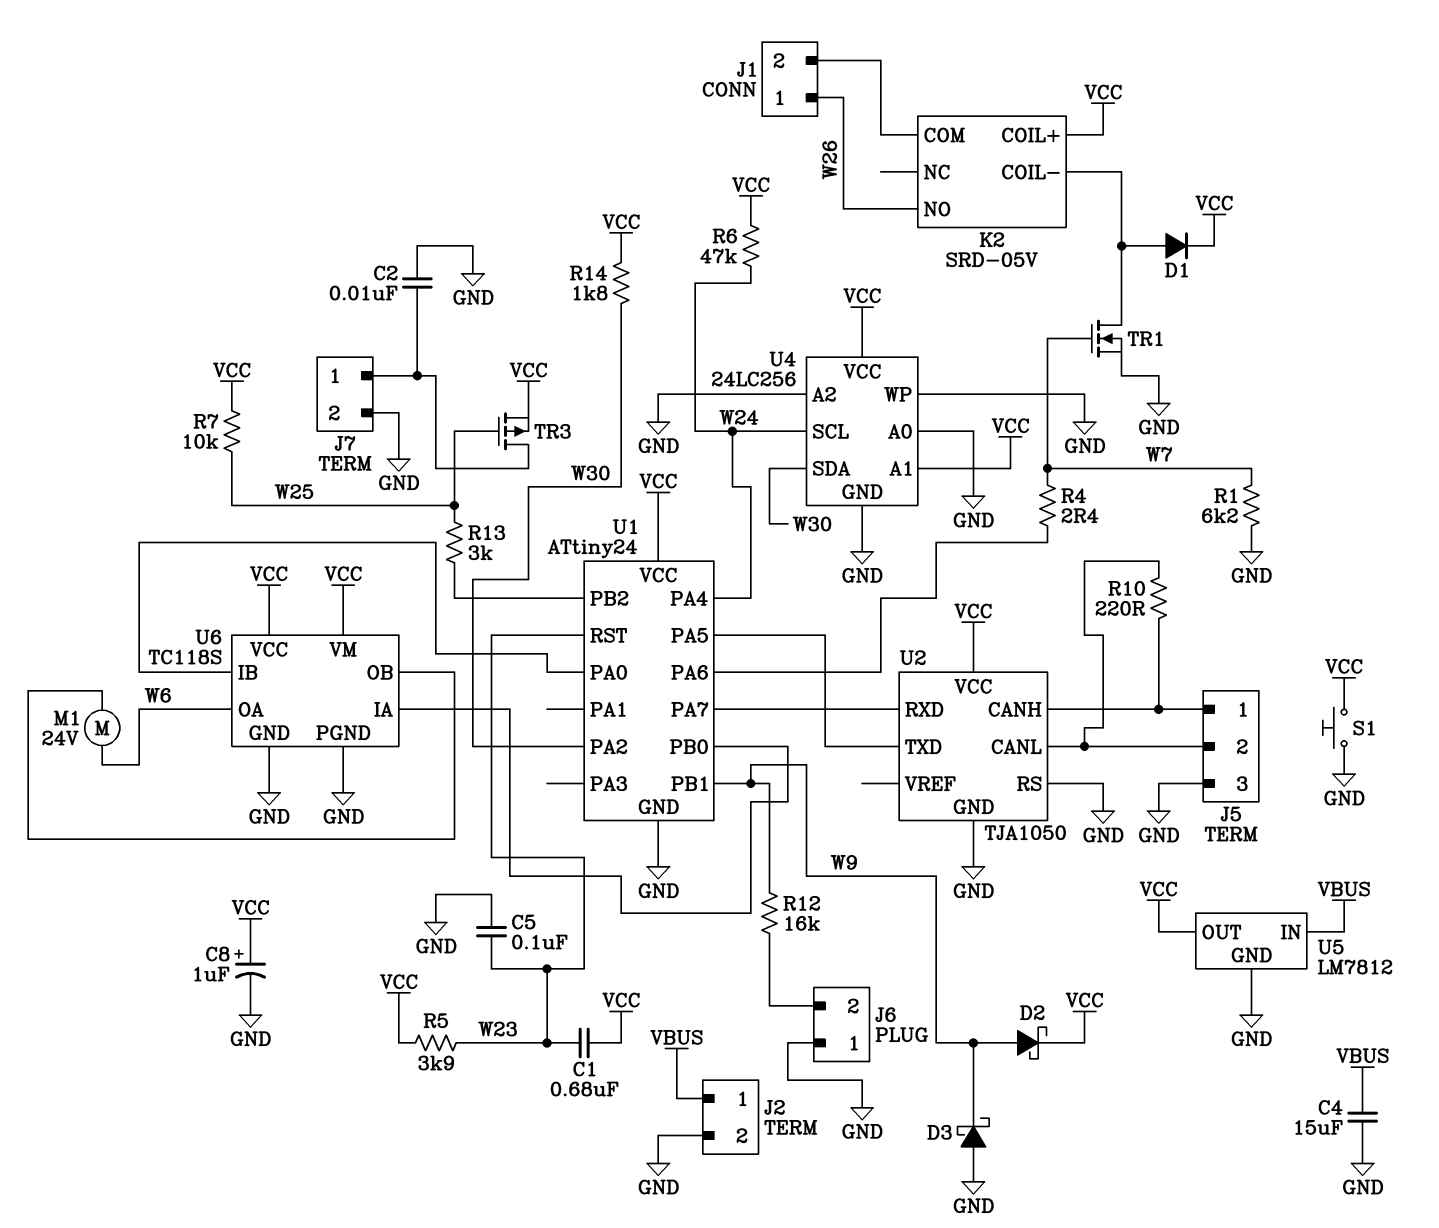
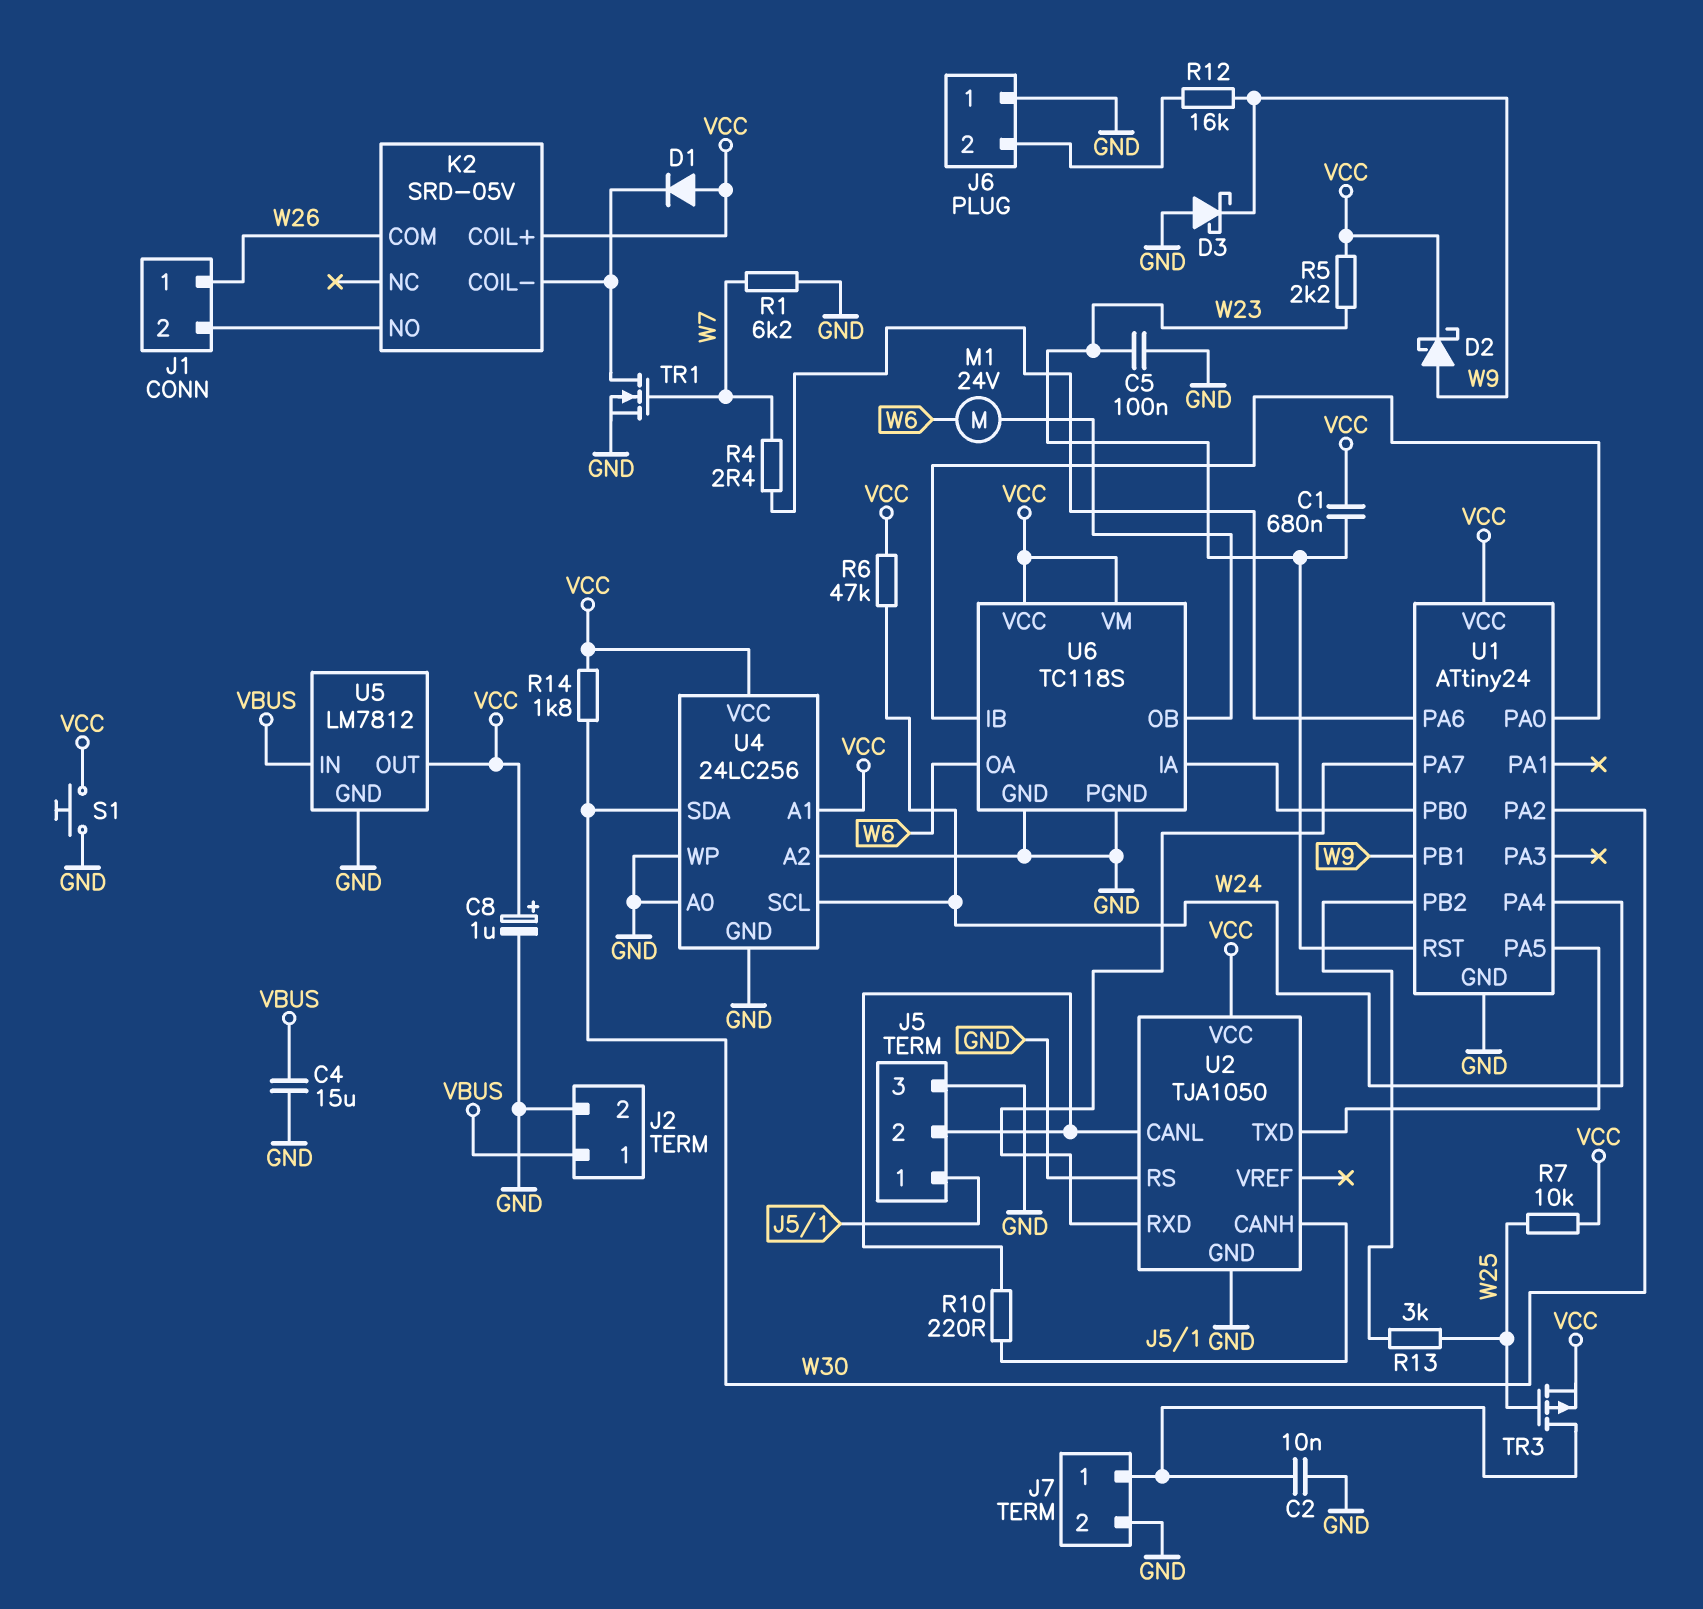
D1: diode (A K2/COIL-, K VCC) -> diode (A VCC, K K2/COIL-)
K2 pin COM: J1/2 -> W26
K2 pin NO: W26 -> J1/2
R5: 3.9k (VCC, W23) -> 2.2k (VCC, W23)

